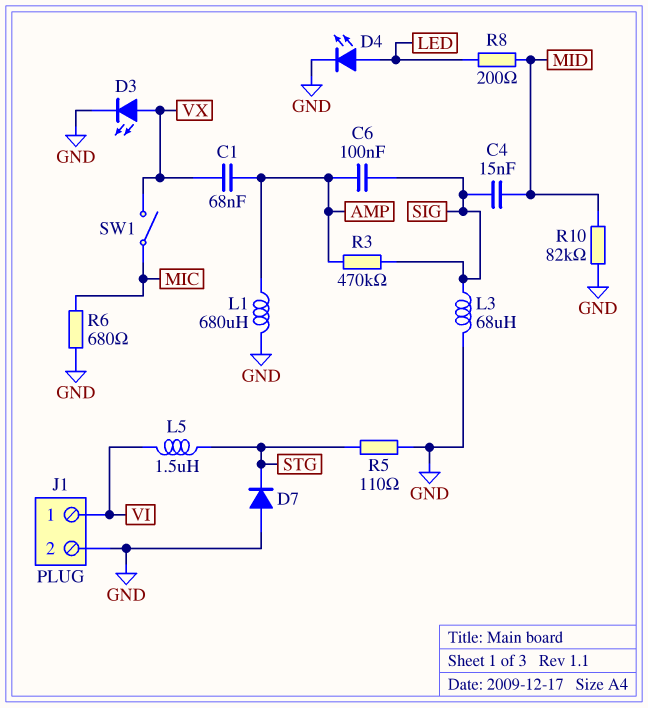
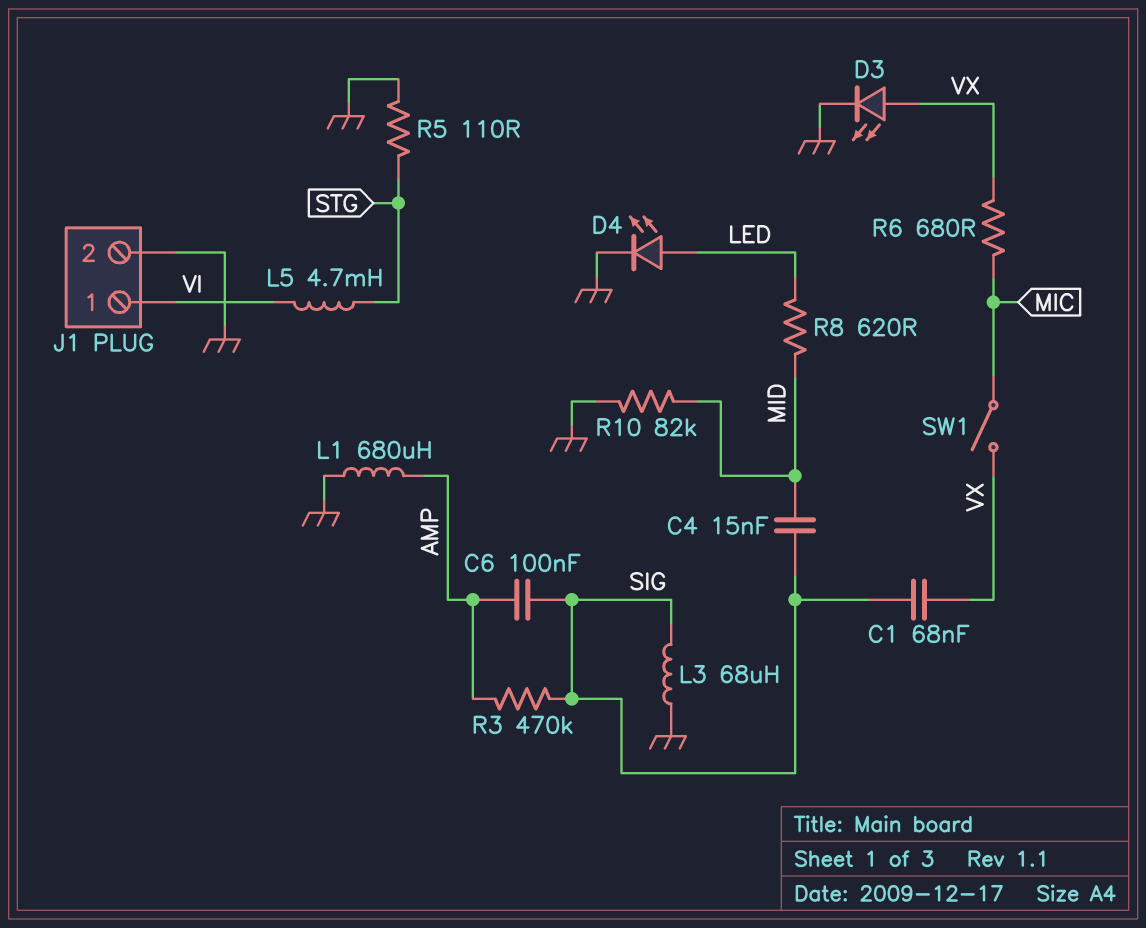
C1: 68nF (AMP, VX) -> 68nF (SIG, VX)
D7: diode (A GND, K STG) -> none
L5: 1.5uH (STG, VI) -> 4.7mH (STG, VI)
R6: 680 (GND, MIC) -> 680 (MIC, VX)
R8: 200 (LED, MID) -> 620 (LED, MID)

